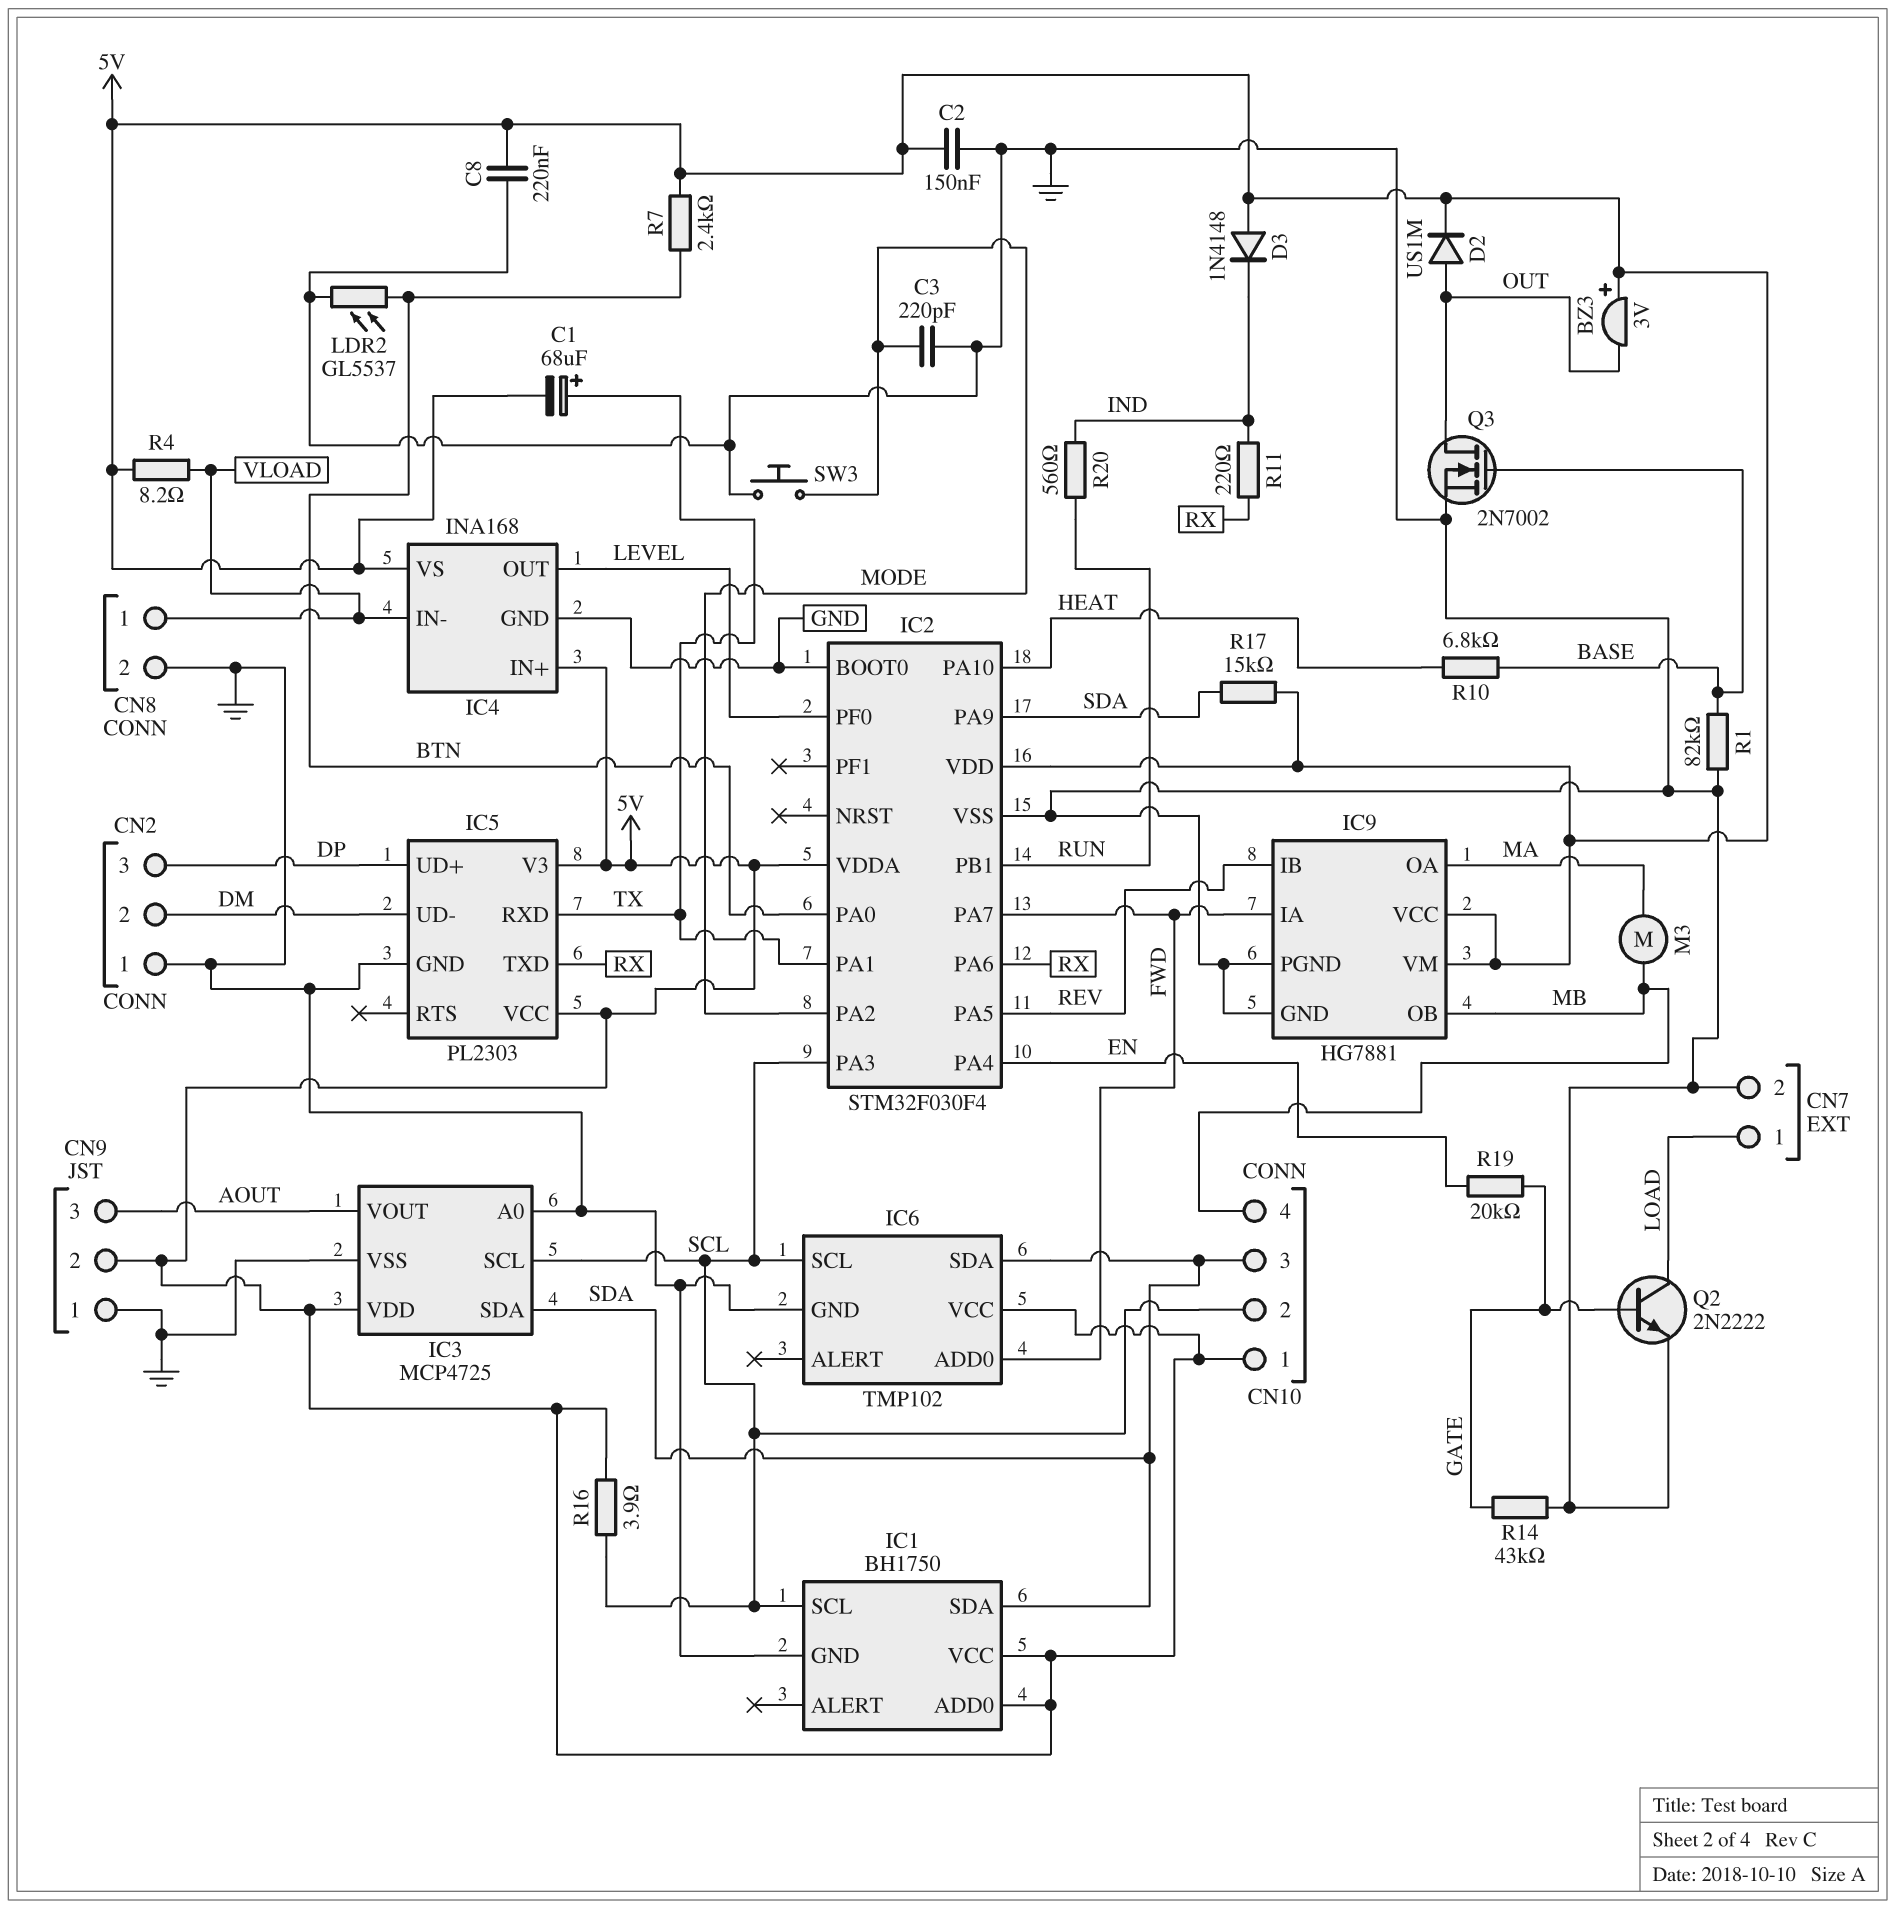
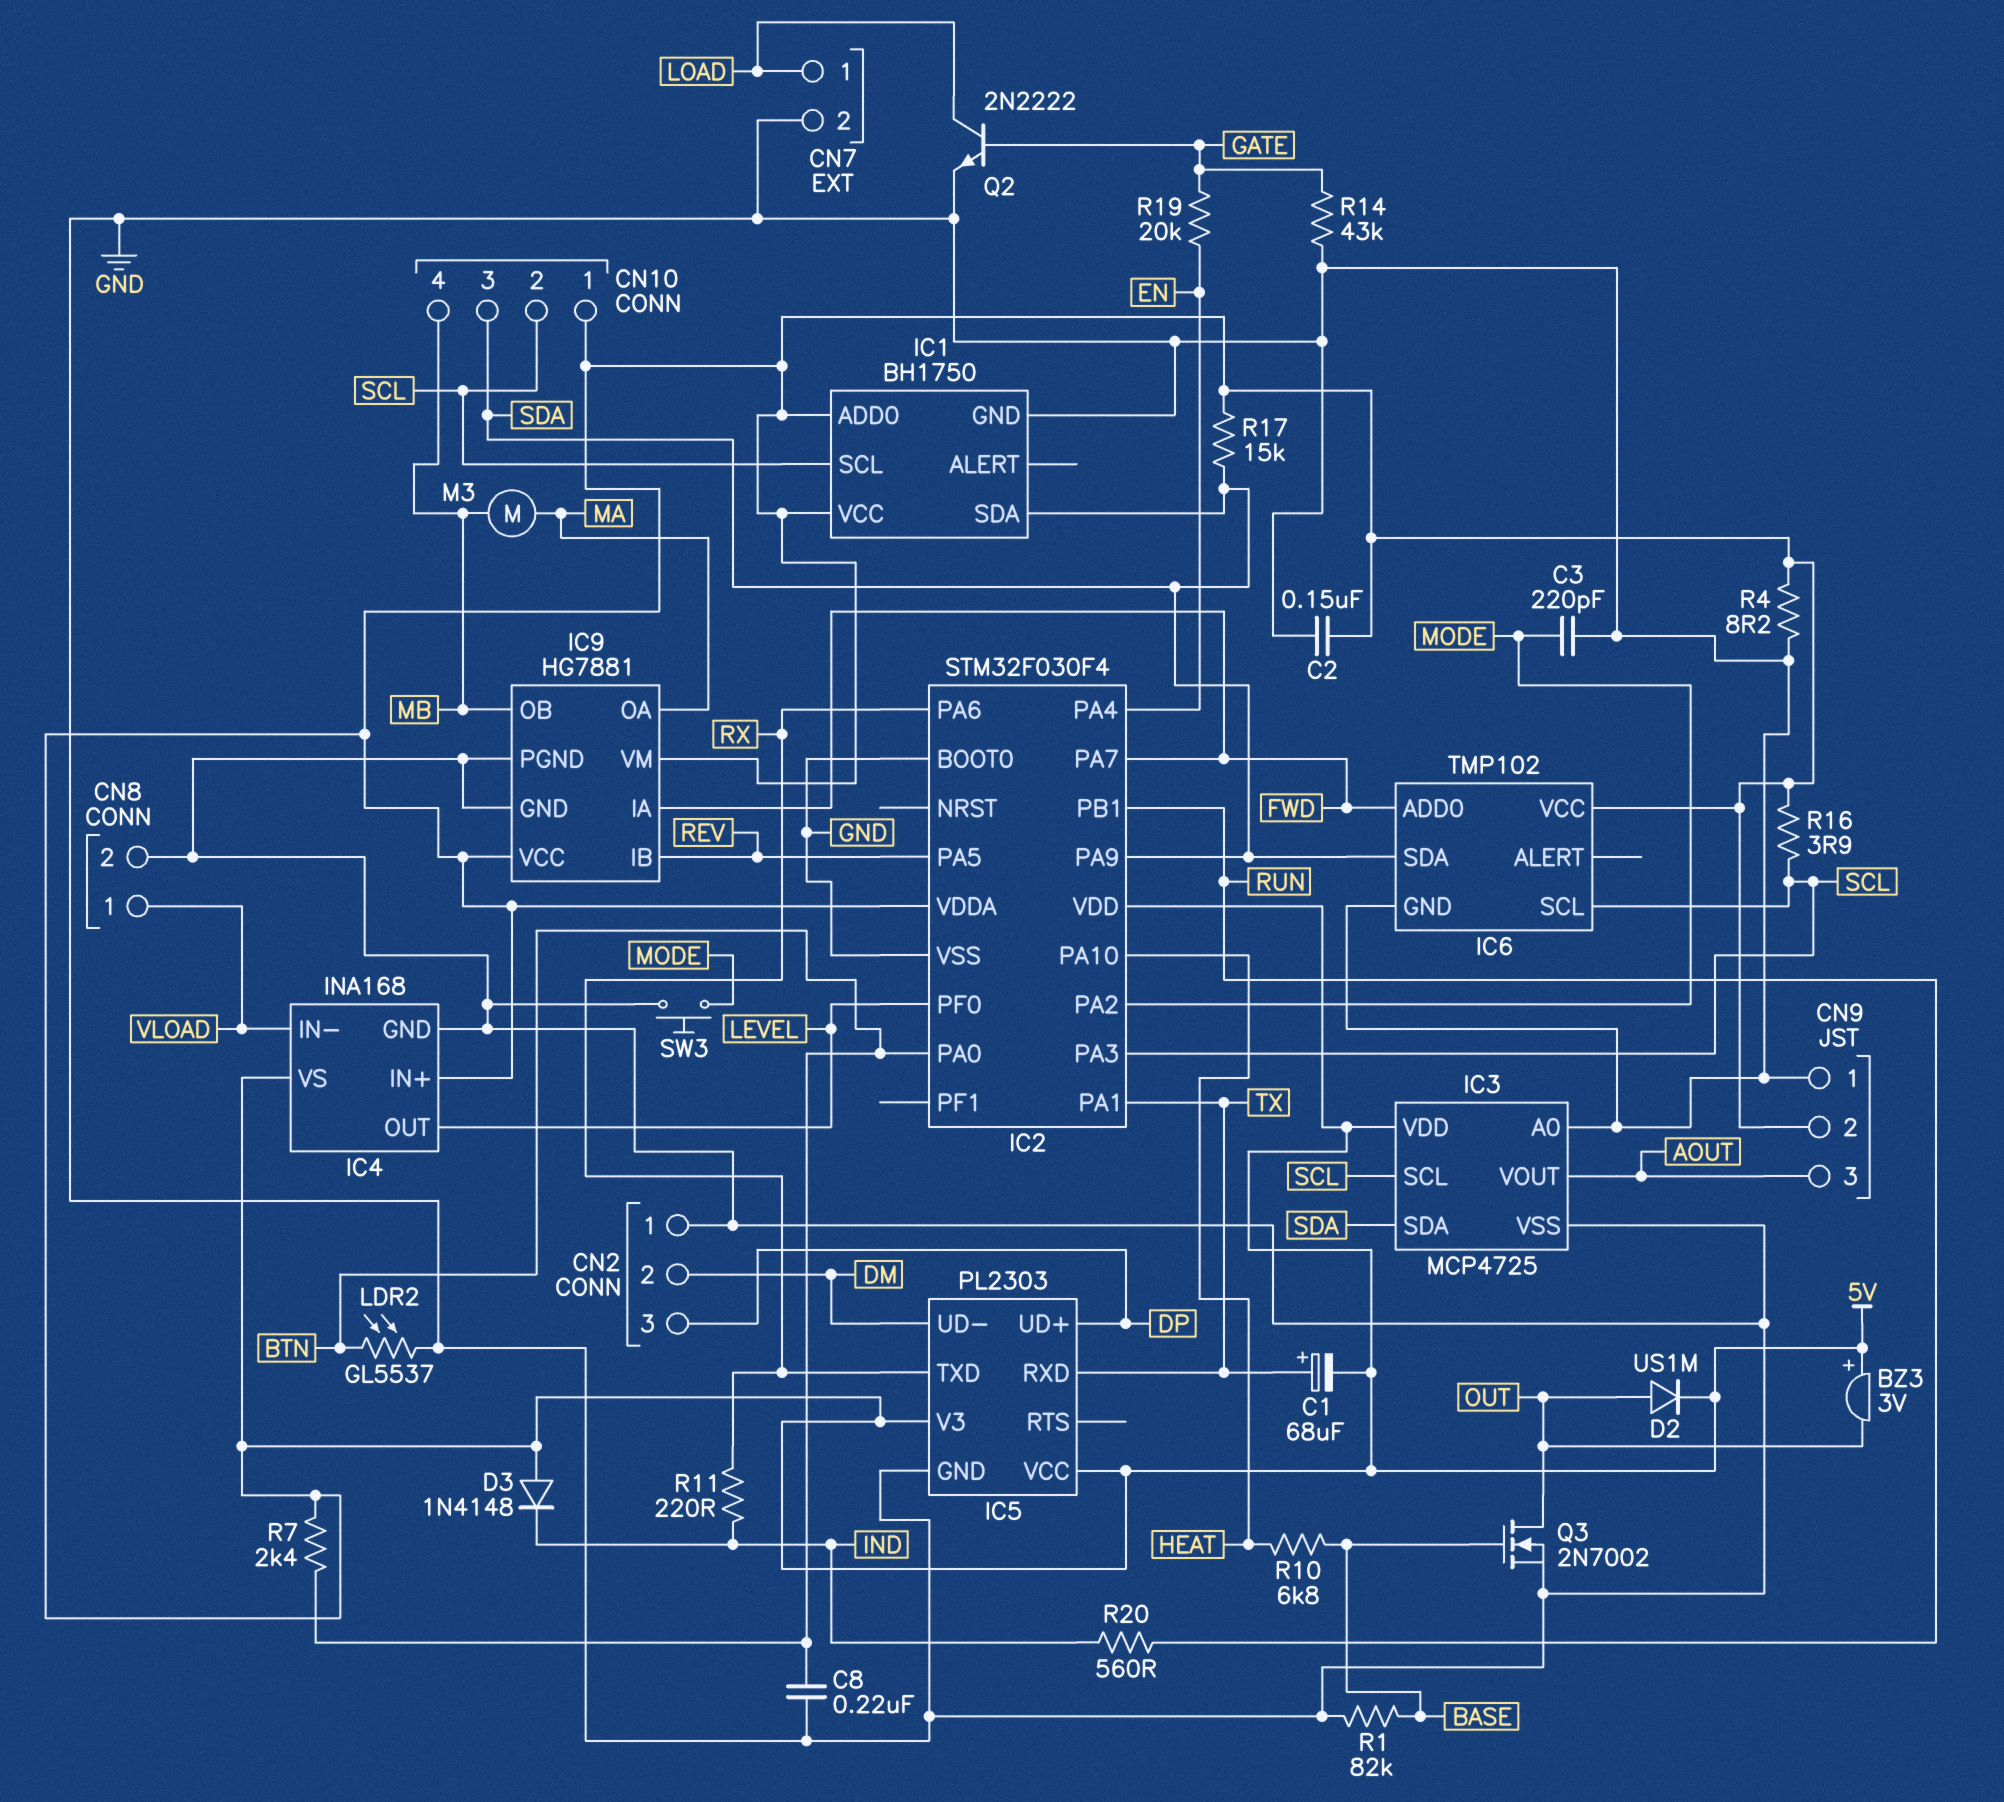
C8: 220nF (5V, GND) -> 220nF (BTN, GND)
R4: 8.2 (5V, VLOAD) -> 8.2 (5V, GND)

